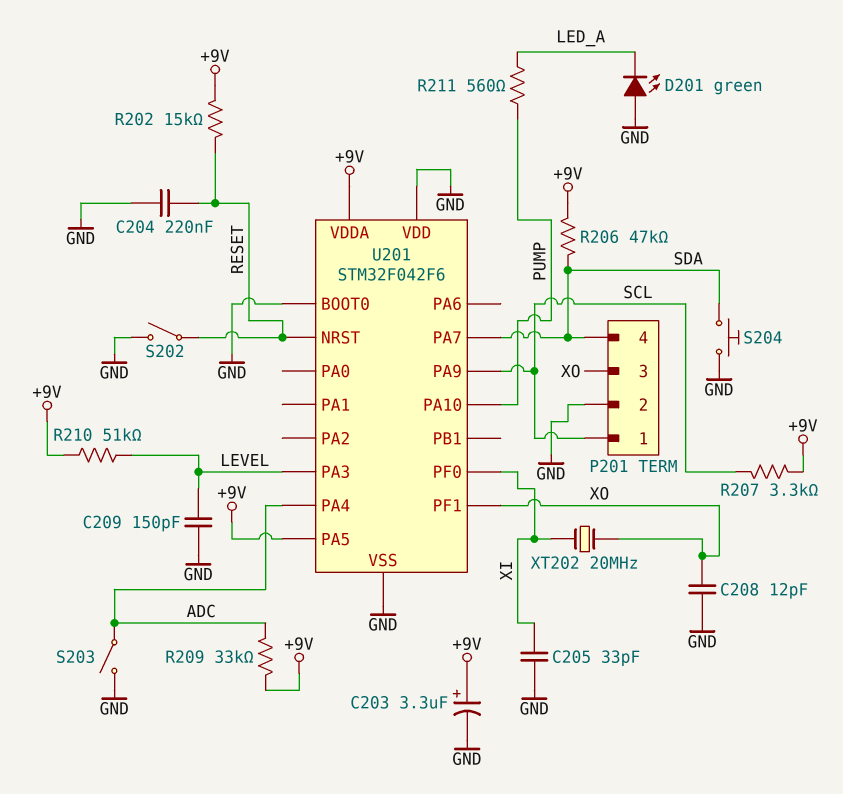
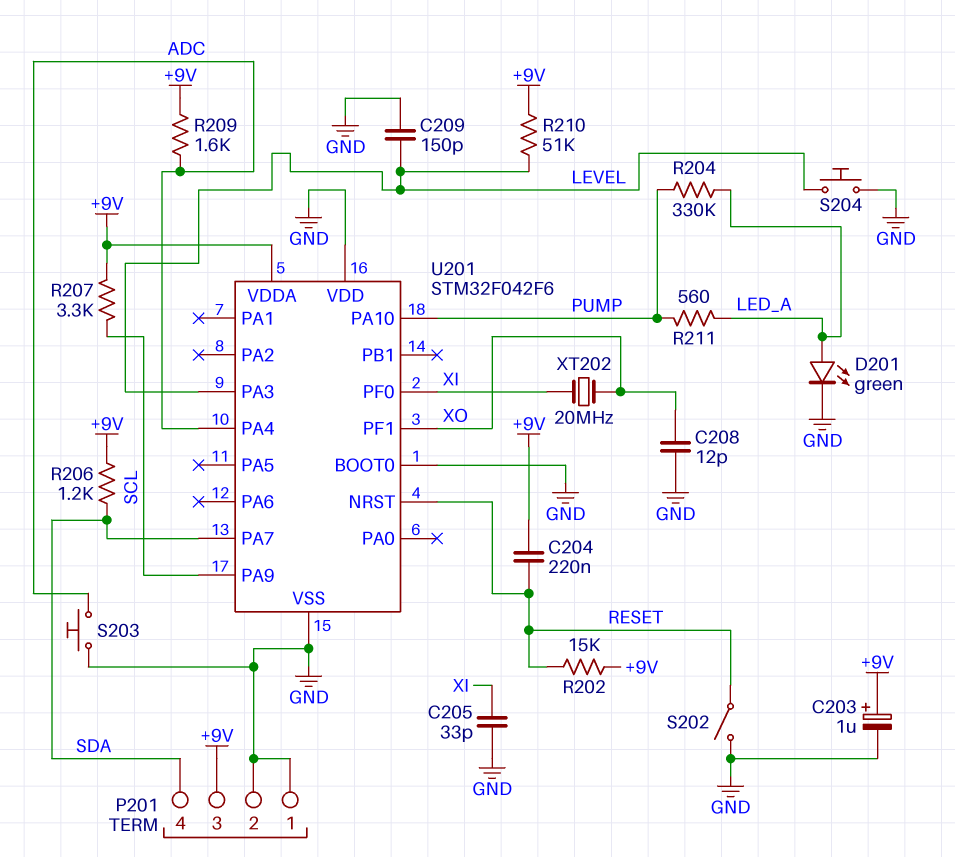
C203: 3.3uF (plus +9V, minus GND) -> 1uF (plus +9V, minus GND)
C204: 220nF (GND, RESET) -> 220nF (+9V, RESET)
D201: LED green (A GND, K LED_A) -> LED green (A LED_A, K GND)
P201 pin 1: SCL -> GND
P201 pin 3: XO -> +9V
R204: none -> 330k (LED_A, PUMP)
R206: 47k (+9V, SDA) -> 1.2k (+9V, SDA)
R209: 33k (+9V, ADC) -> 1.6k (+9V, ADC)
S203: switch (ADC, GND) -> button (ADC, GND)
S204: button (GND, SDA) -> button (GND, LEVEL)
U201 pin PA5: +9V -> none

